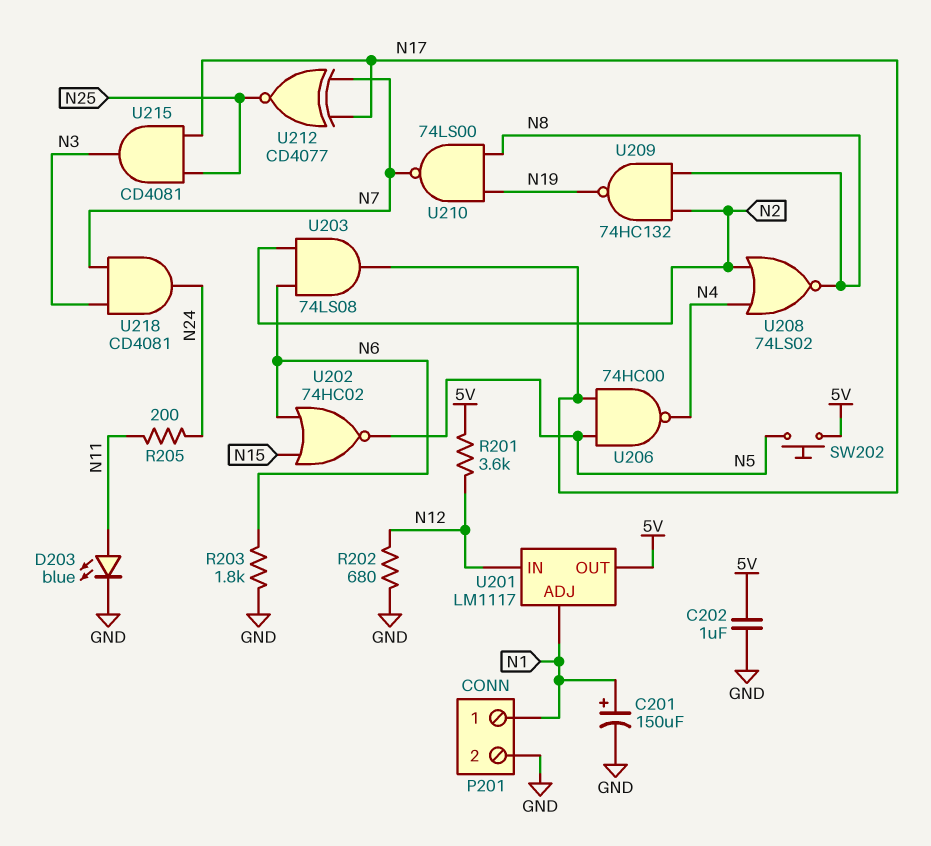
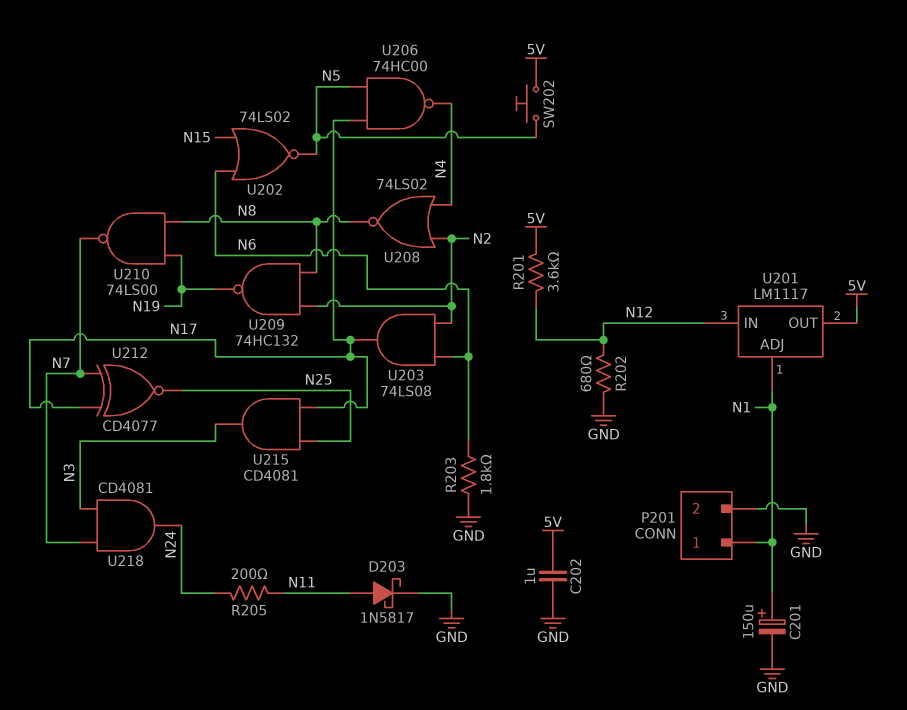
D203: LED blue (A N11, K GND) -> schottky 1N5817 (A N11, K GND)
U202: NOR 74HC02 (in N6, in N15, out N5) -> NOR 74LS02 (in N6, in N15, out N5)

